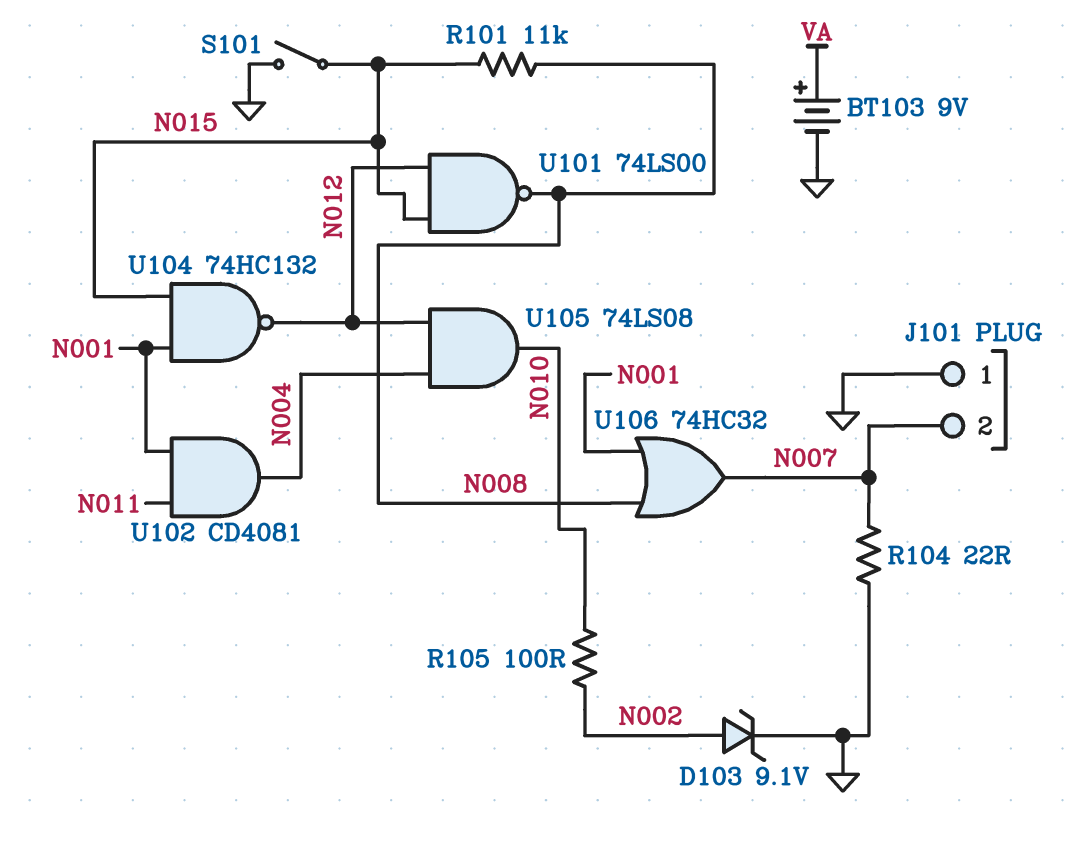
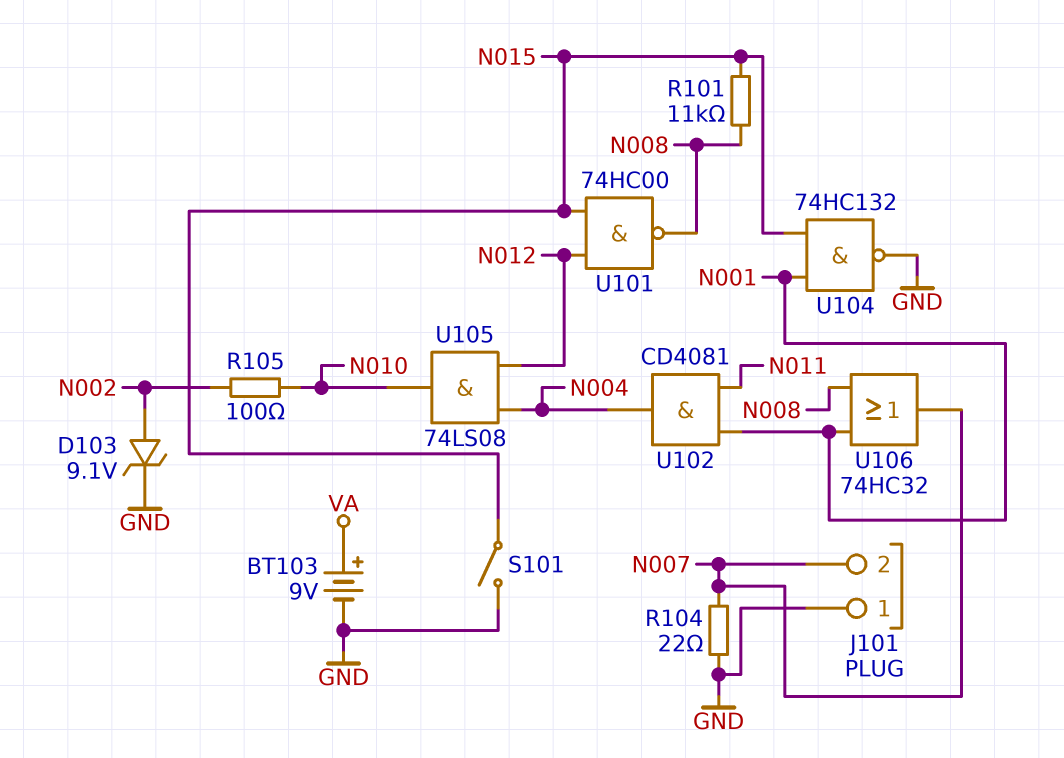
U101: NAND 74LS00 (in N012, in N015, out N008) -> NAND 74HC00 (in N012, in N015, out N008)
U104: NAND 74HC132 (in N001, in N015, out N012) -> NAND 74HC132 (in N001, in N015, out GND)

